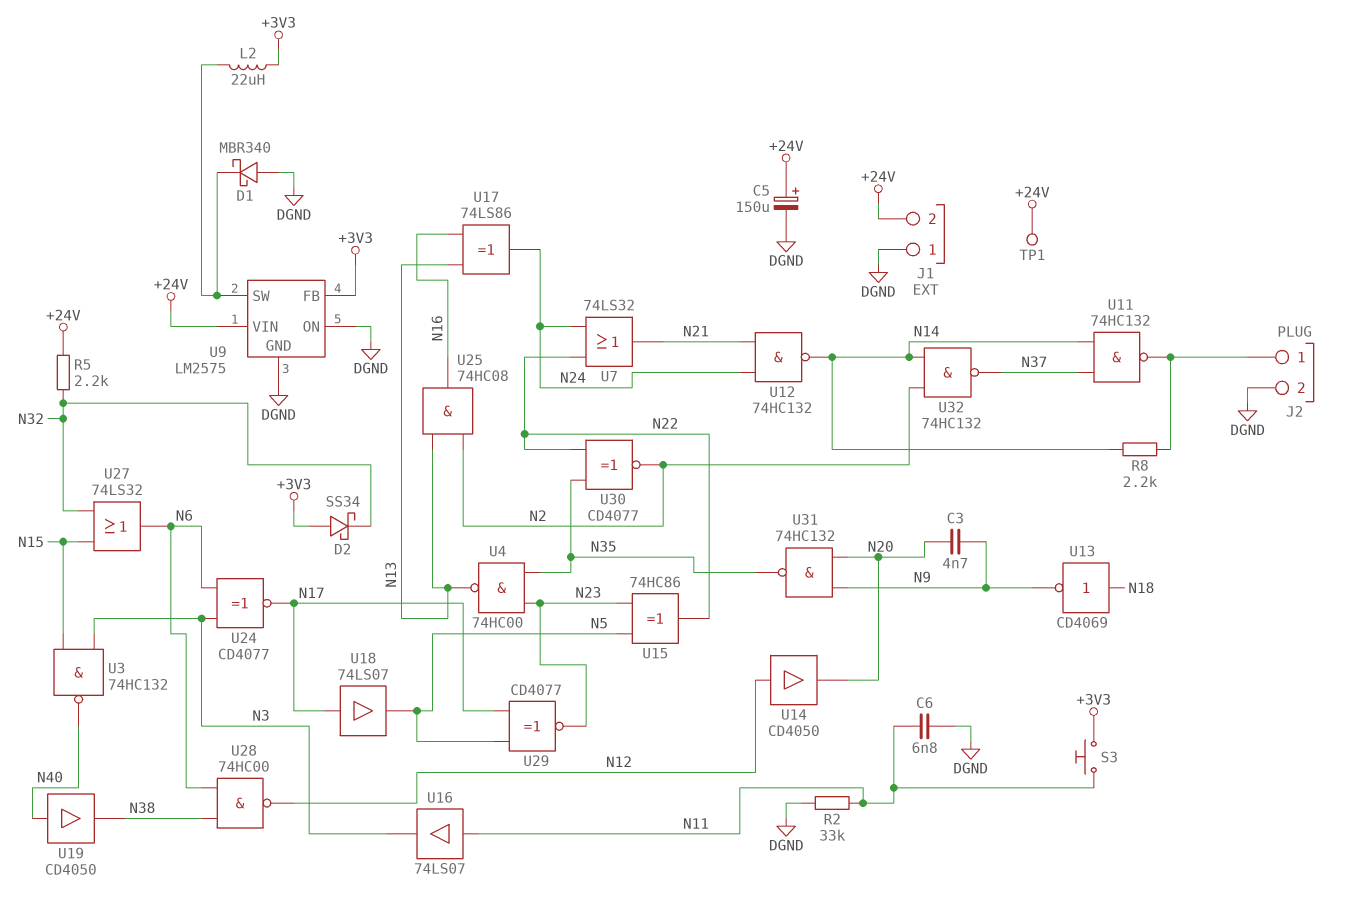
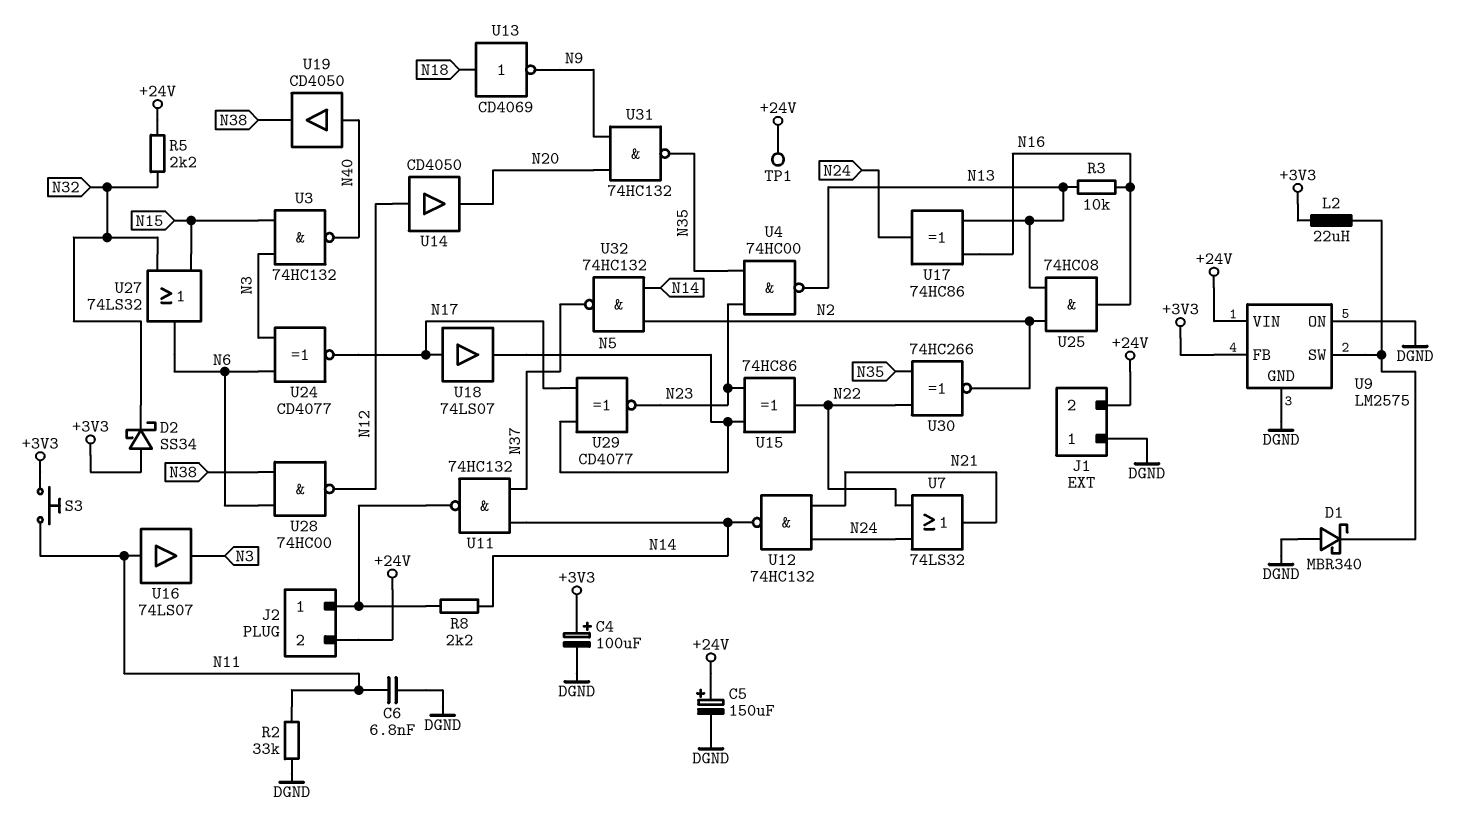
C3: 4.7nF (N9, N20) -> none
C4: none -> 100uF (plus +3V3, minus DGND)
J2 pin 2: DGND -> +24V
R3: none -> 10k (N13, N16)
U17: XOR 74LS86 (in N13, in N16, out N24) -> XOR 74HC86 (in N13, in N16, out N24)
U30: XNOR CD4077 (in N22, in N35, out N2) -> XNOR 74HC266 (in N22, in N35, out N2)

